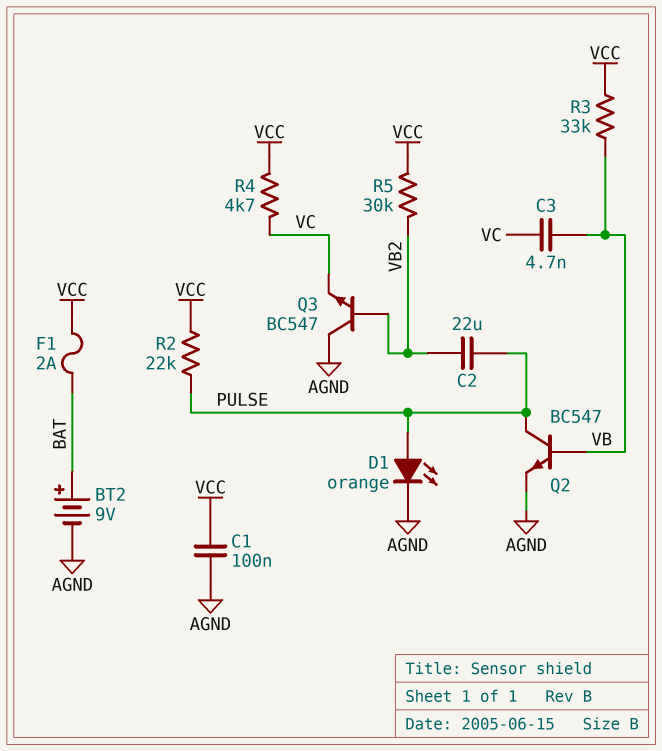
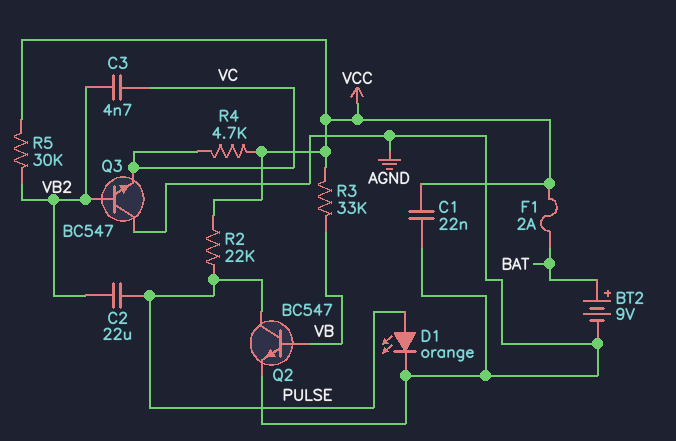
C1: 100nF (AGND, VCC) -> 22nF (AGND, VCC)
C3: 4.7nF (VB, VC) -> 4.7nF (VB2, VC)

